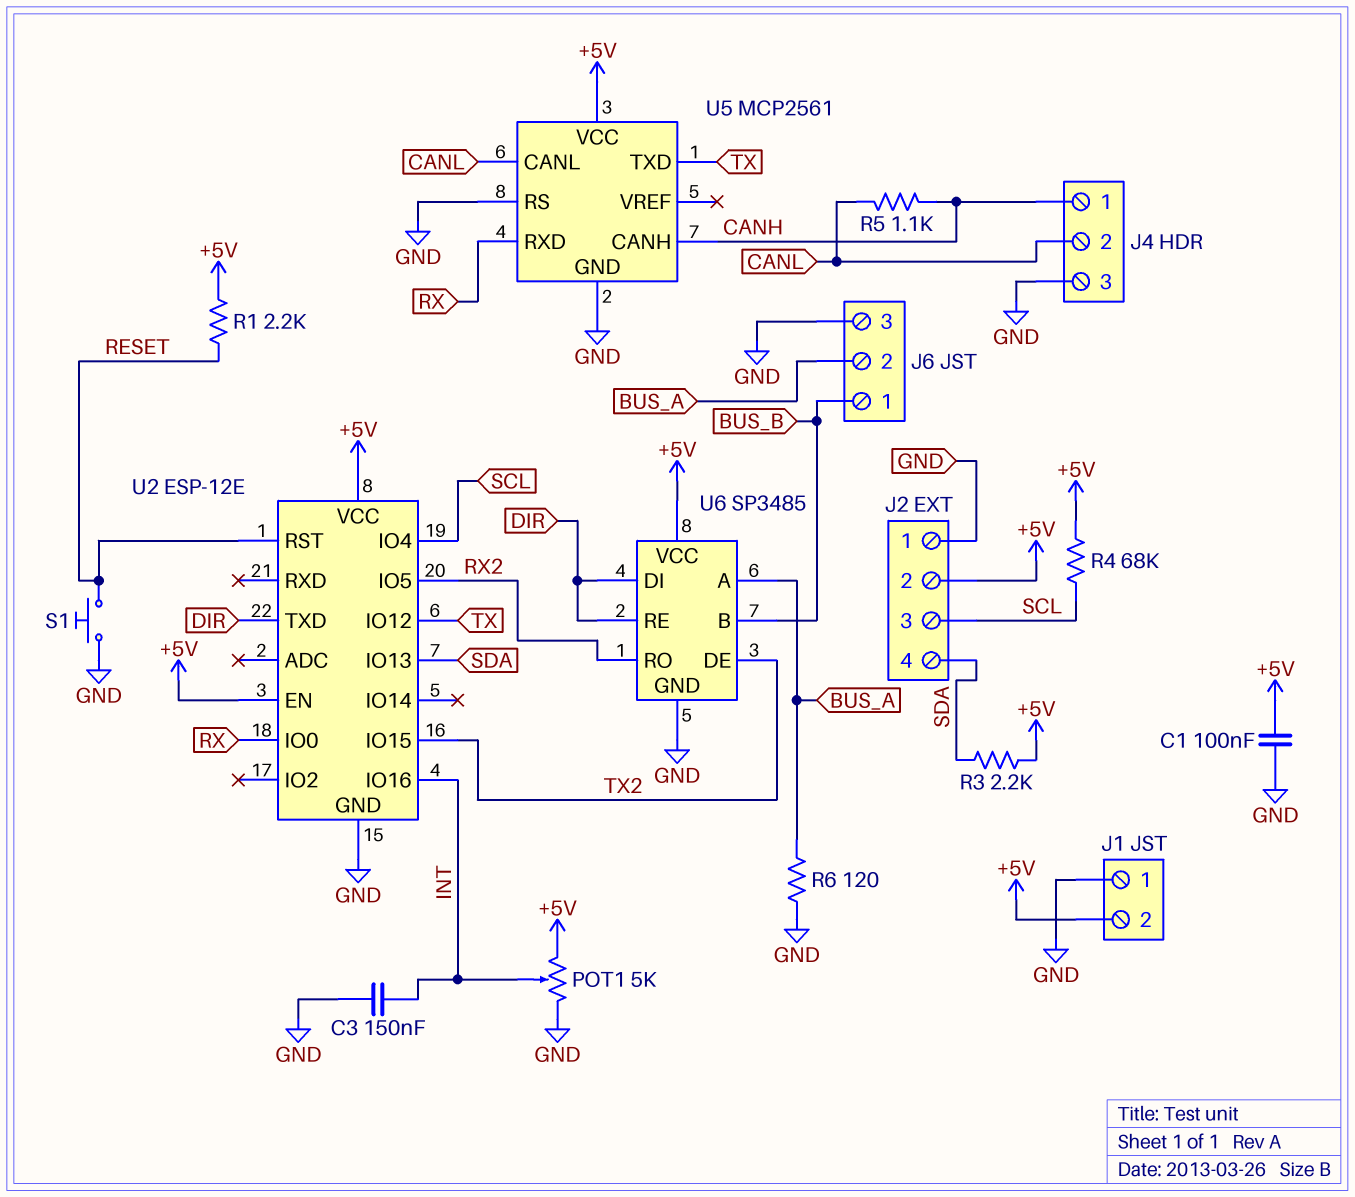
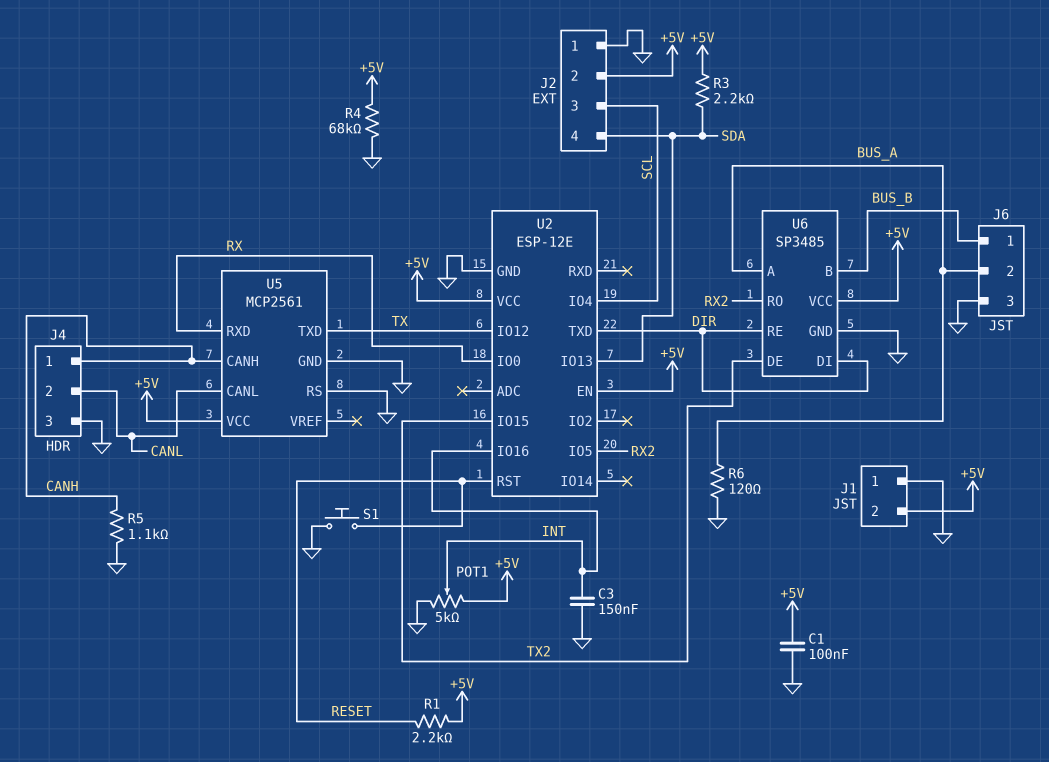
R4: 68k (+5V, SCL) -> 68k (+5V, GND)
R5: 1.1k (CANH, CANL) -> 1.1k (CANH, GND)

